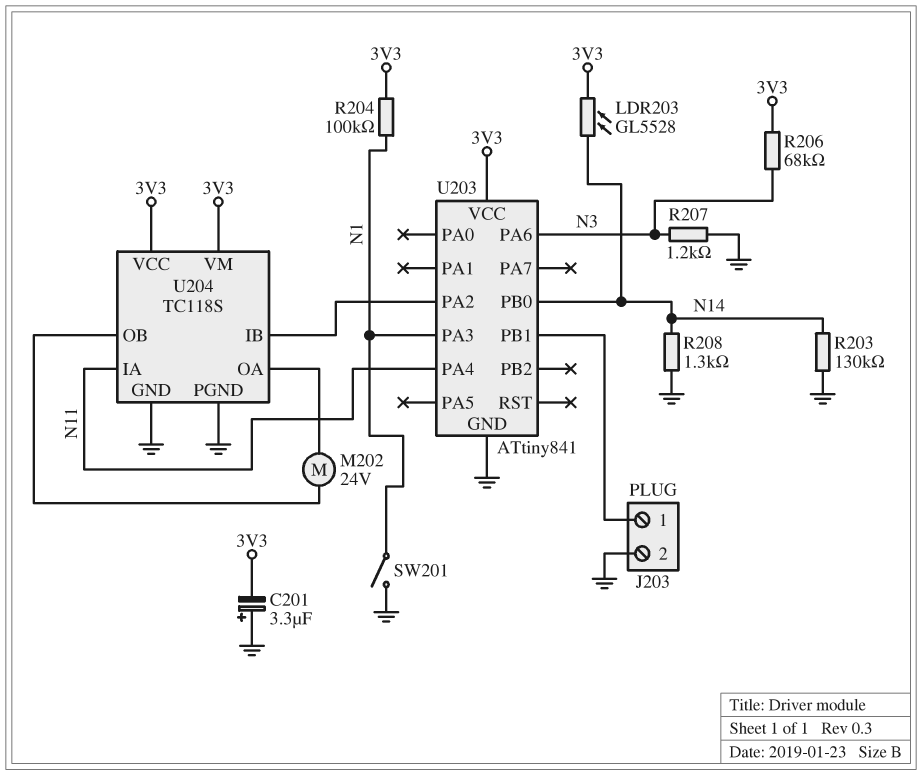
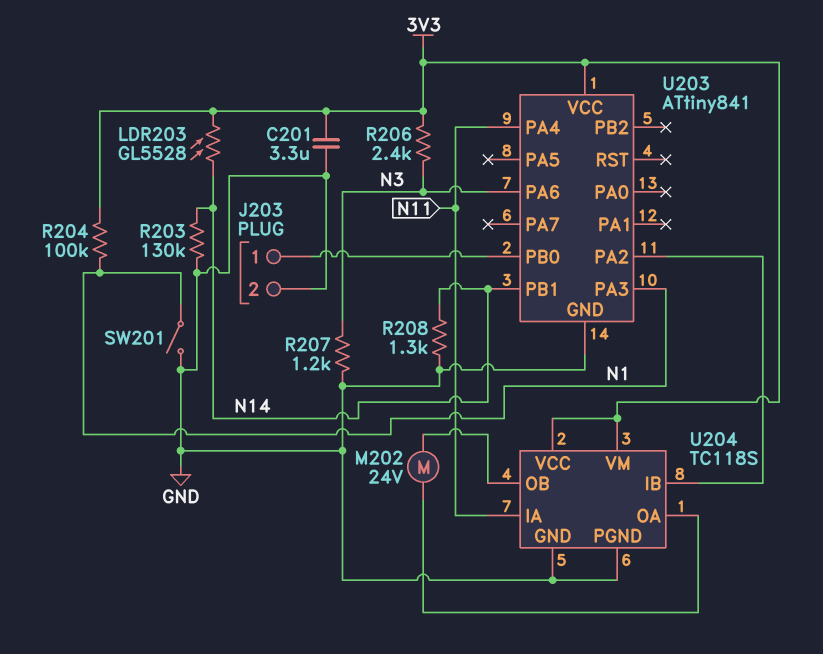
C201: 3.3uF (plus GND, minus 3V3) -> 3.3uF (3V3, GND)
R206: 68k (3V3, N3) -> 2.4k (3V3, N3)
U203 pin PB0: N14 -> J203/1
U203 pin PB1: J203/1 -> N14

